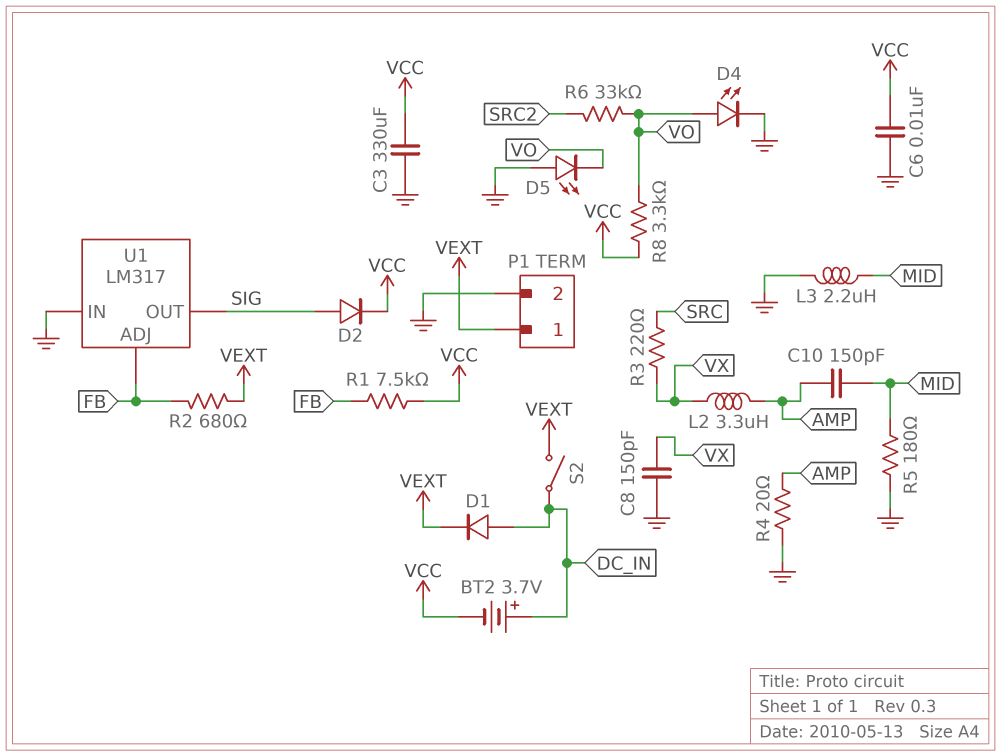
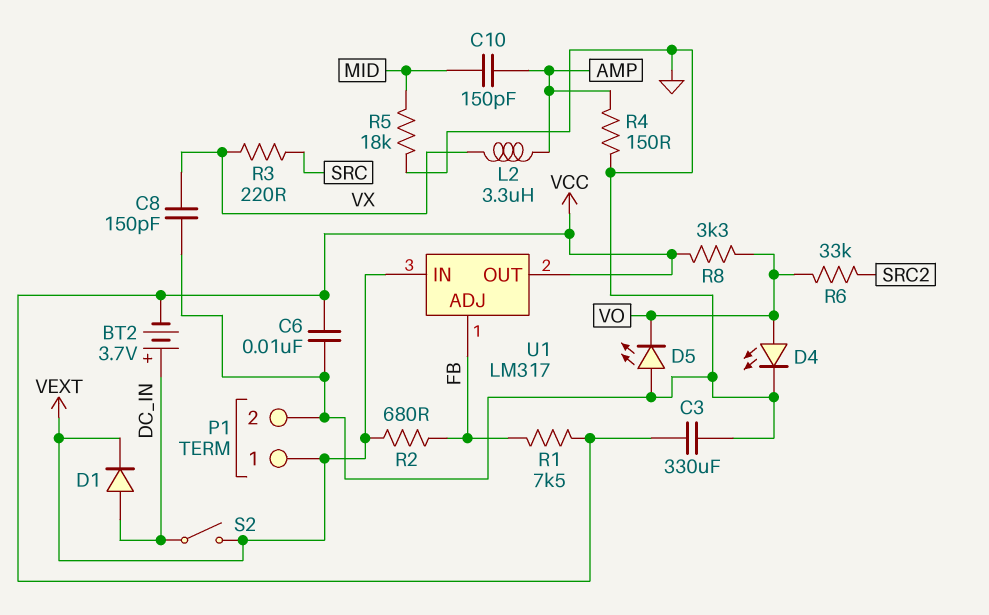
D2: diode (A SIG, K VCC) -> none
L3: 2.2uH (GND, MID) -> none
R4: 20 (AMP, GND) -> 150 (AMP, GND)
R5: 180 (GND, MID) -> 18k (GND, MID)
U1 pin IN: GND -> VEXT
U1 pin OUT: SIG -> VCC

